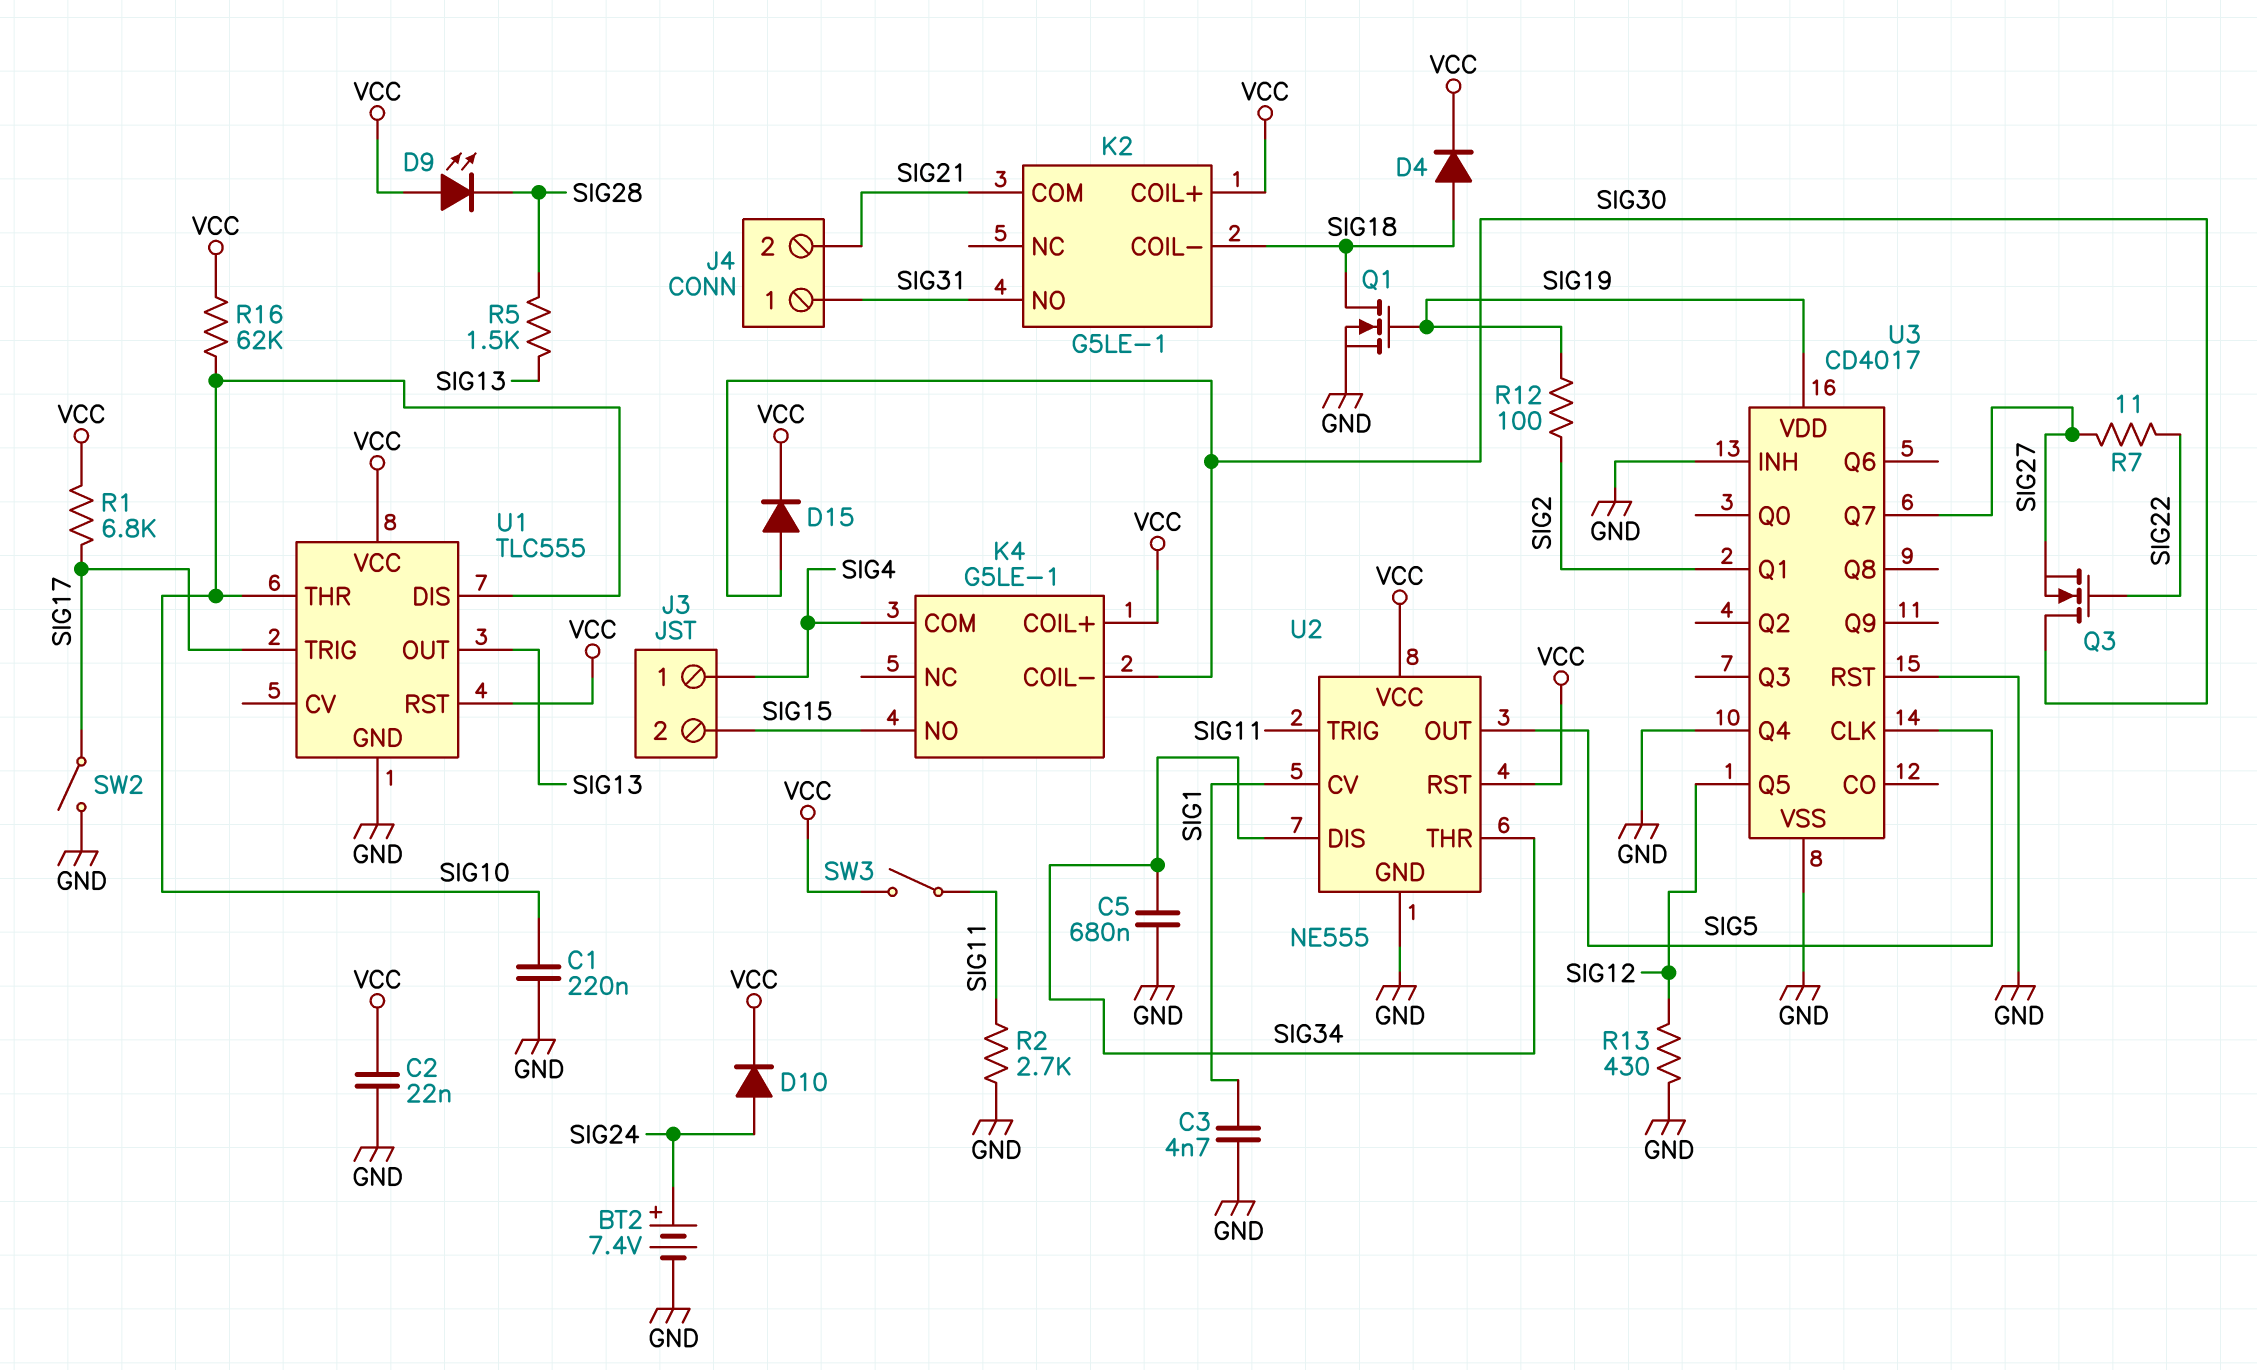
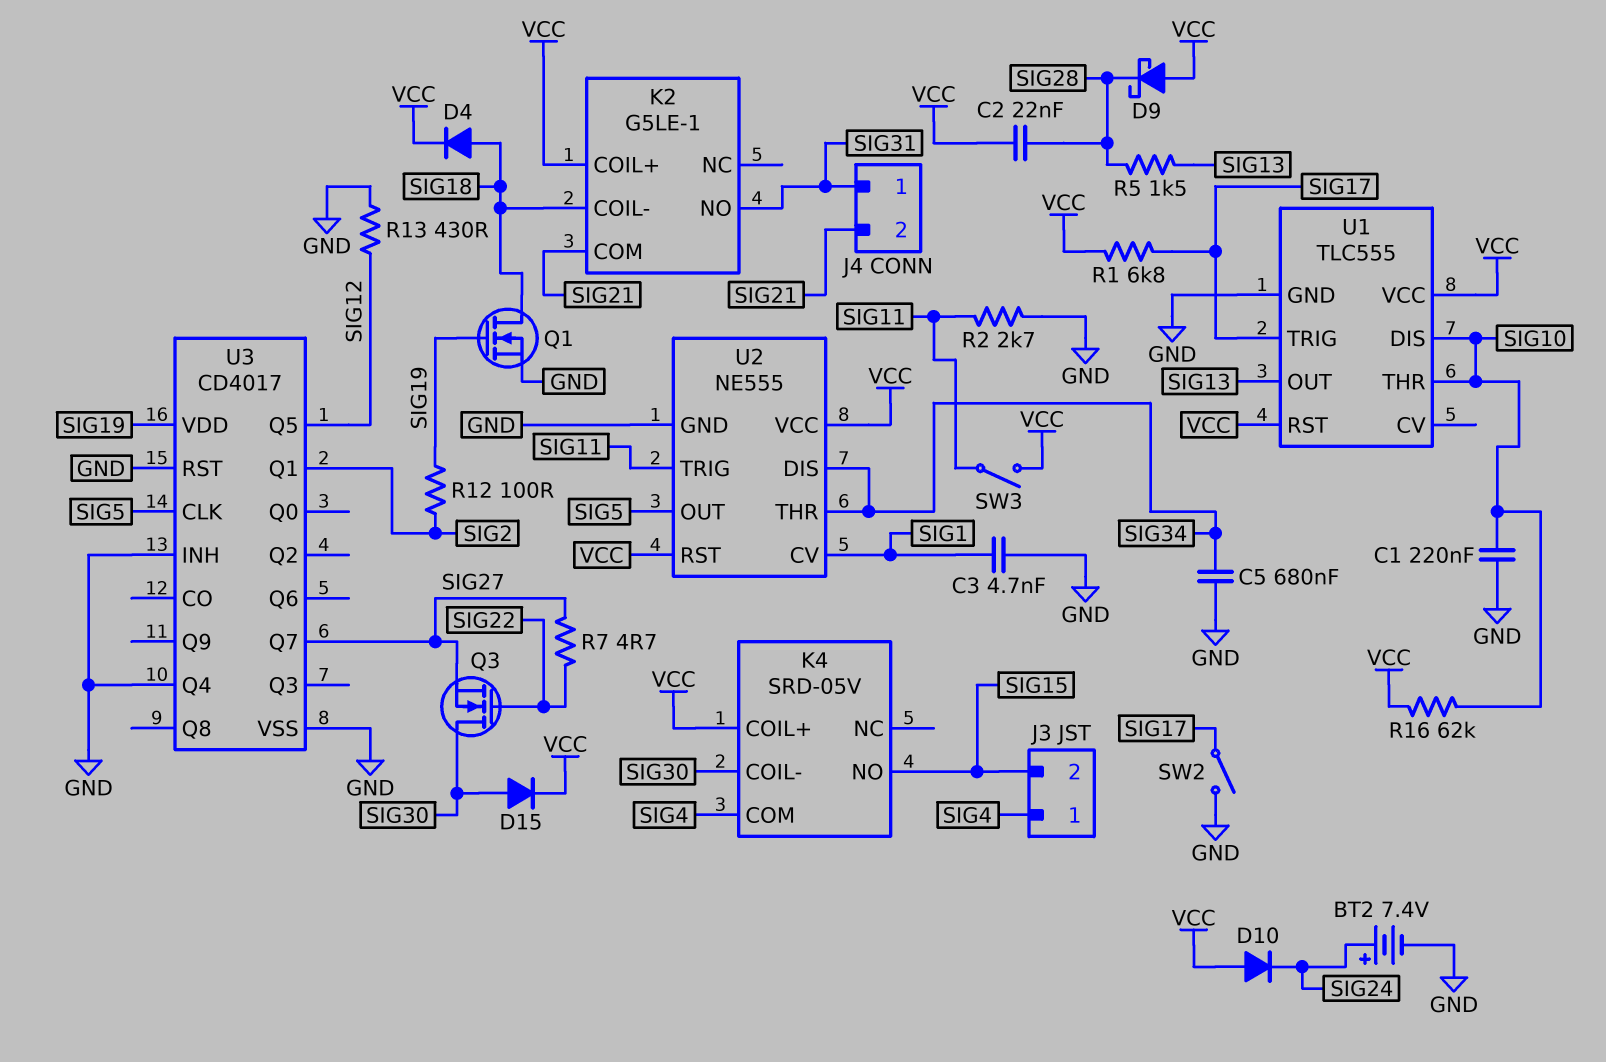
C2: 22nF (GND, VCC) -> 22nF (SIG28, VCC)
D9: LED (A VCC, K SIG28) -> schottky (A VCC, K SIG28)
D10: diode (A SIG24, K VCC) -> diode (A VCC, K SIG24)
K4: G5LE-1 -> SRD-05V
R7: 11 (SIG22, SIG27) -> 4.7 (SIG22, SIG27)

